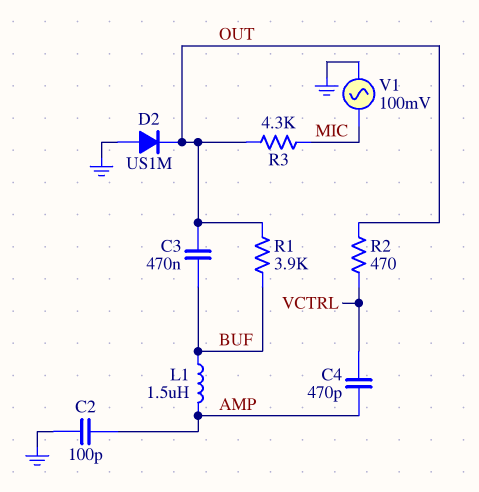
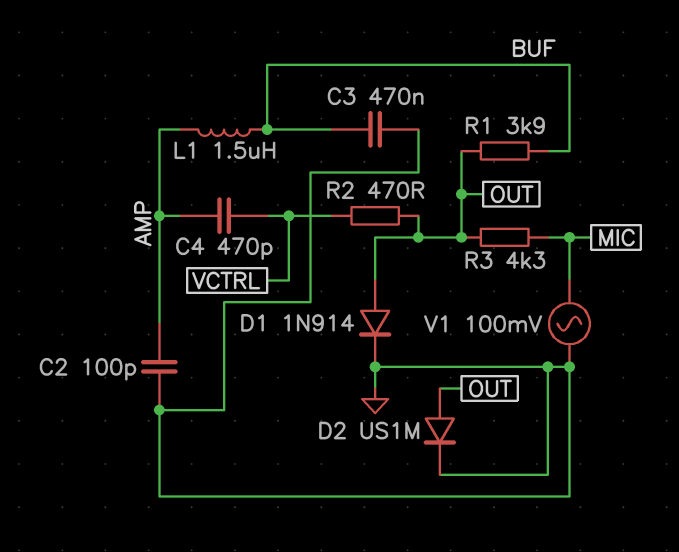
C3: 470nF (BUF, OUT) -> 470nF (BUF, GND)
D1: none -> diode 1N914 (A OUT, K GND)
D2: diode US1M (A GND, K OUT) -> diode US1M (A OUT, K GND)

